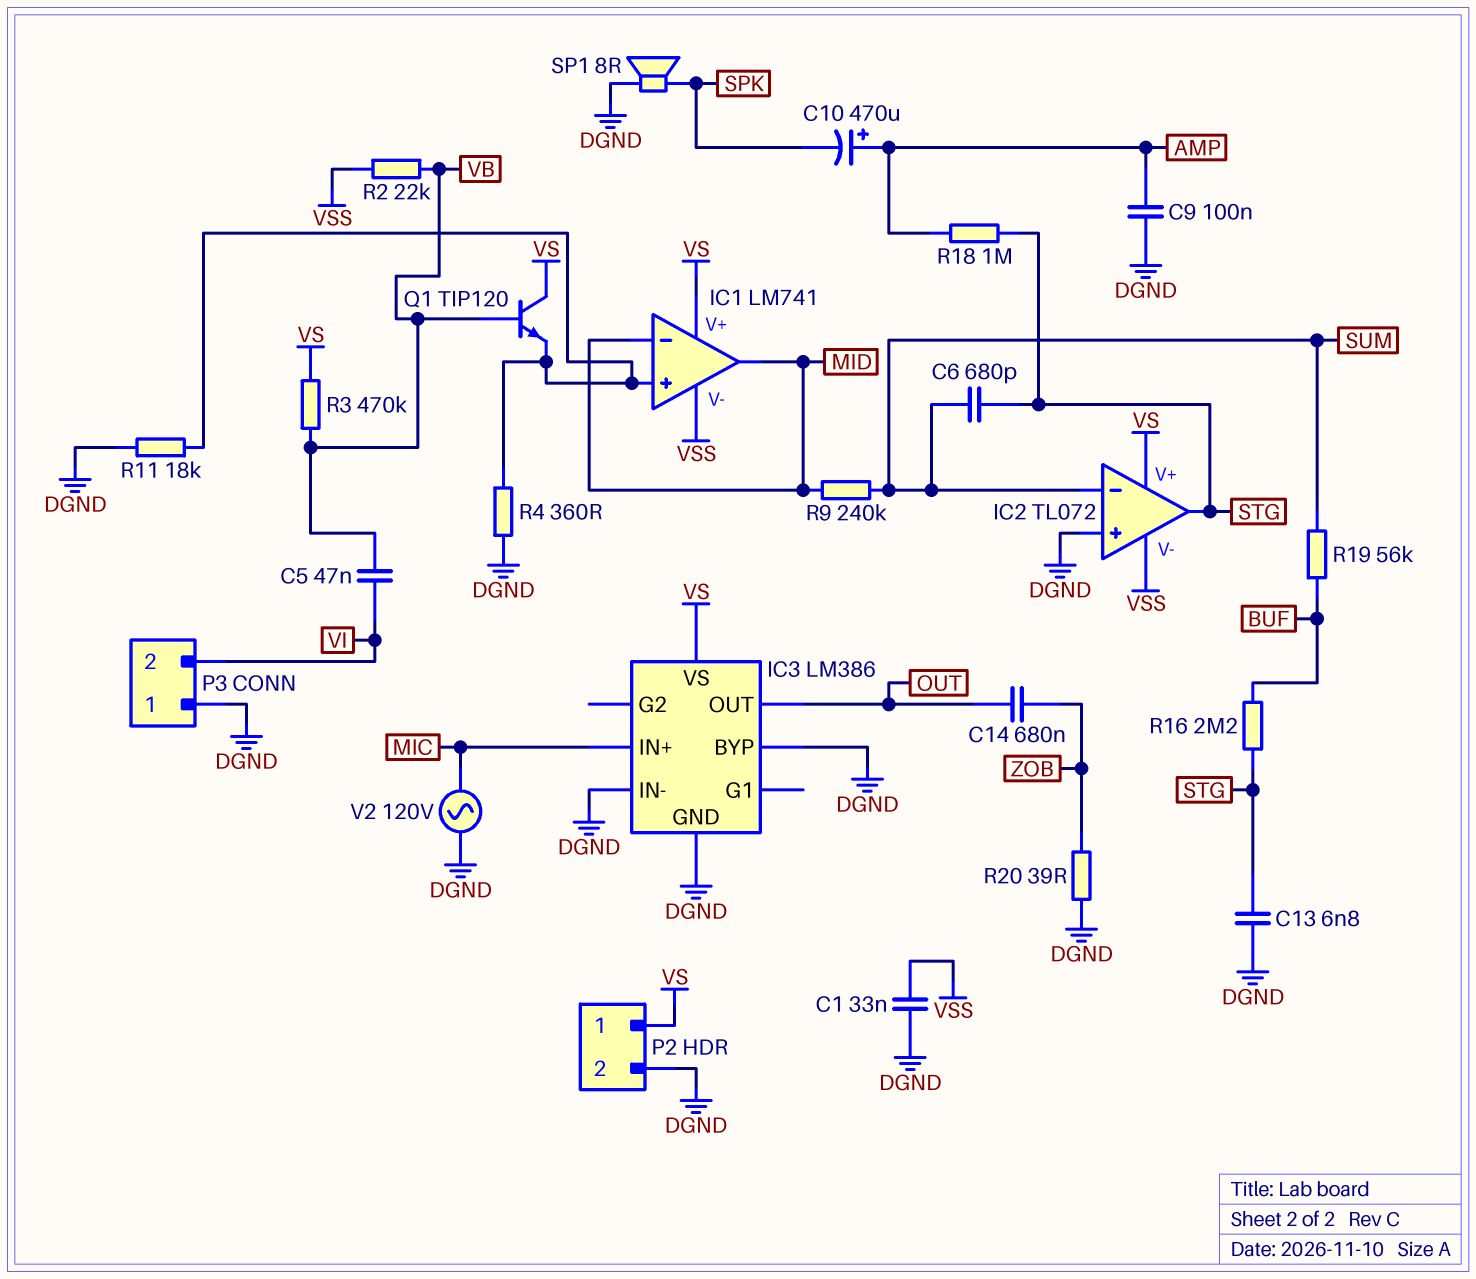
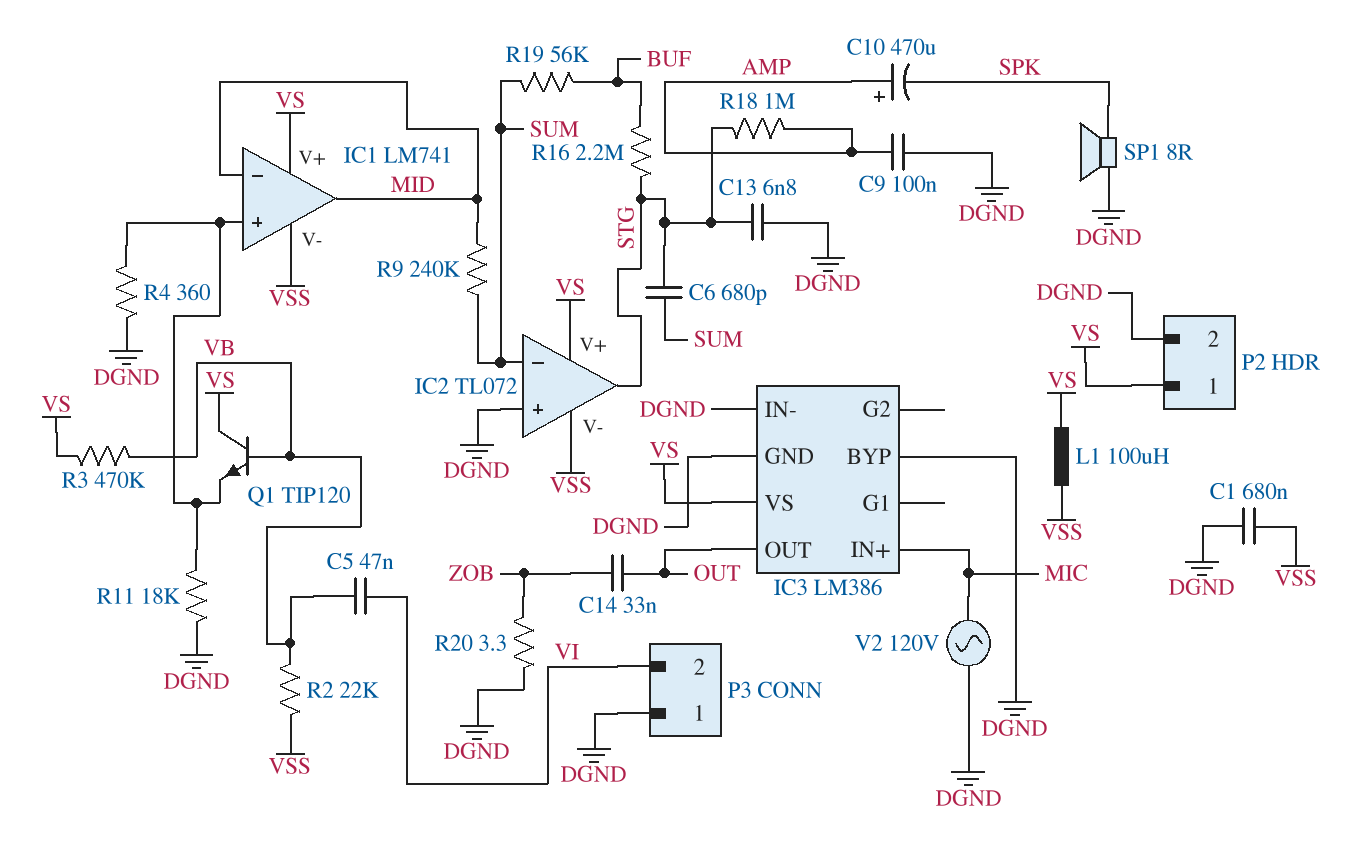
C1: 33nF (DGND, VSS) -> 680nF (DGND, VSS)
C14: 680nF (OUT, ZOB) -> 33nF (OUT, ZOB)
L1: none -> 100uH (VS, VSS)
R20: 39 (DGND, ZOB) -> 3.3 (DGND, ZOB)

